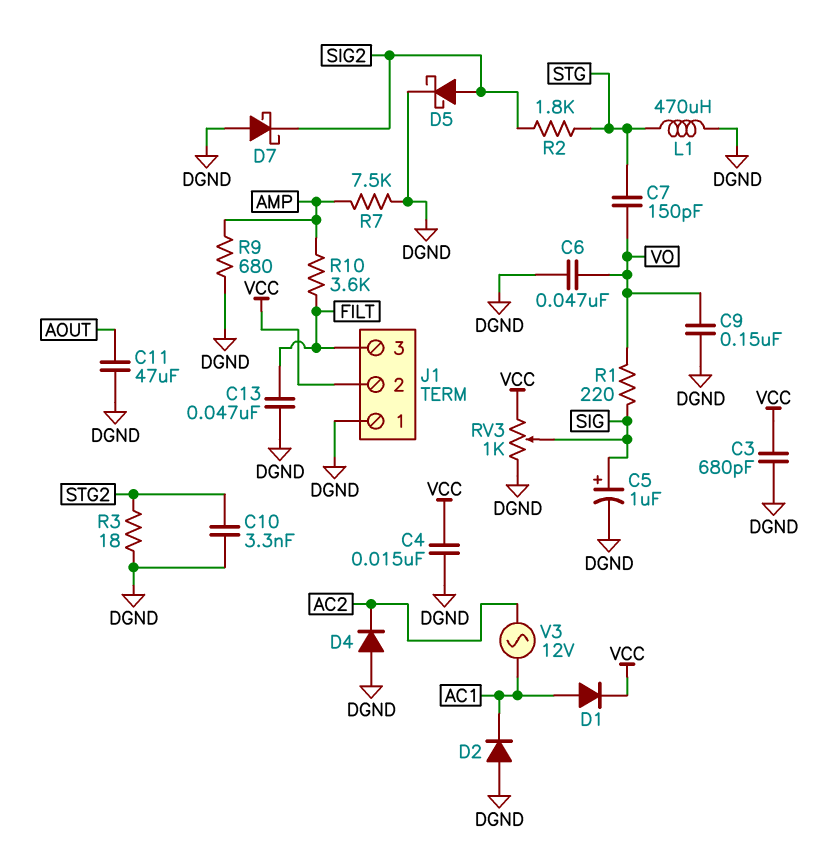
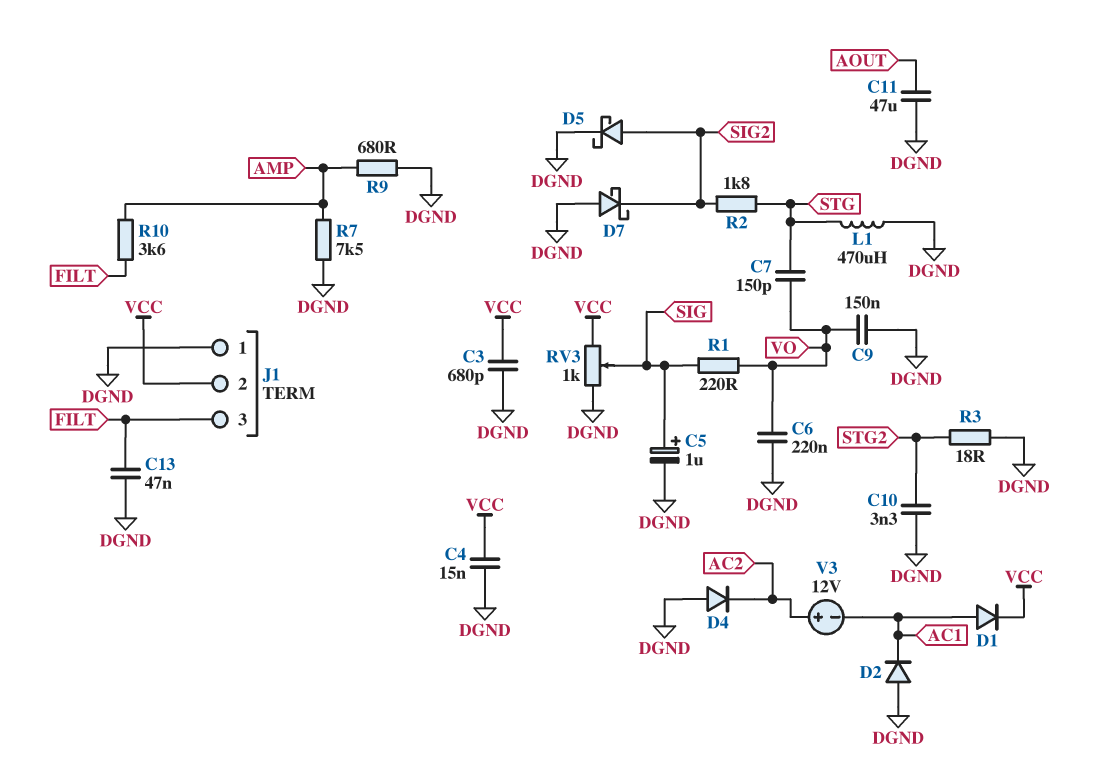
C6: 47nF (DGND, VO) -> 220nF (DGND, VO)
V3: AC 12V (AC1, AC2) -> 12V (plus AC2, minus AC1)

